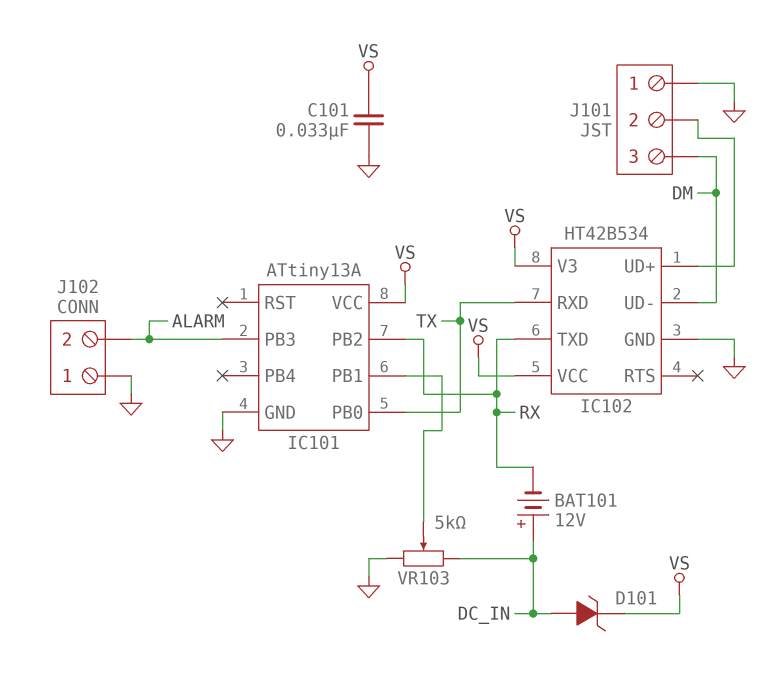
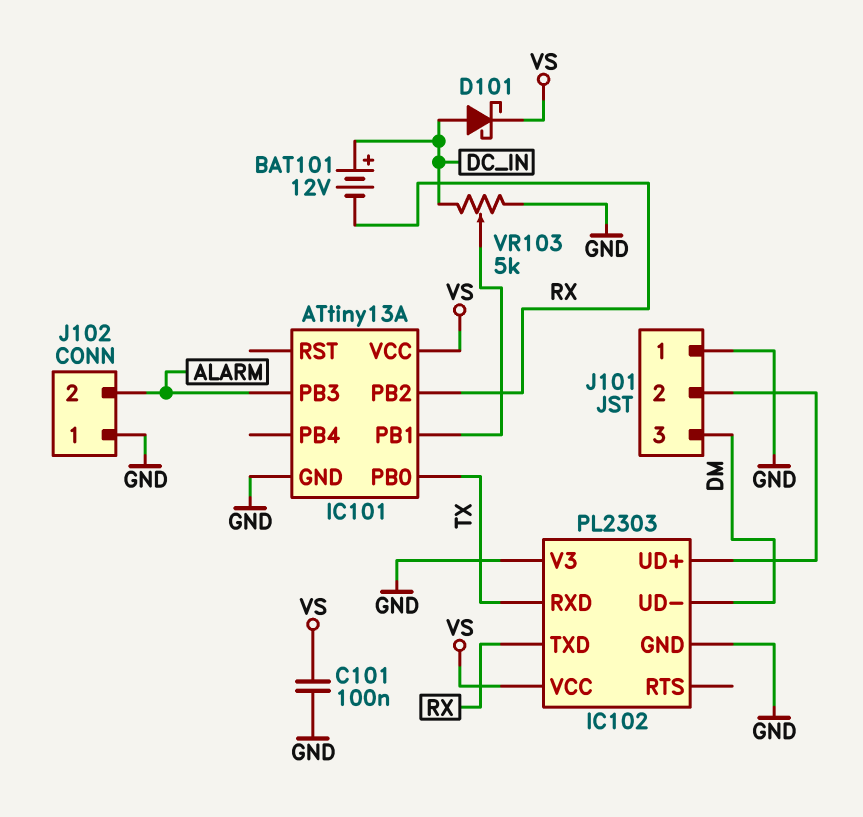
C101: 33nF (GND, VS) -> 100nF (GND, VS)
D101: zener (A DC_IN, K VS) -> schottky (A DC_IN, K VS)
IC102: HT42B534 -> PL2303
IC102 pin V3: VS -> GND

